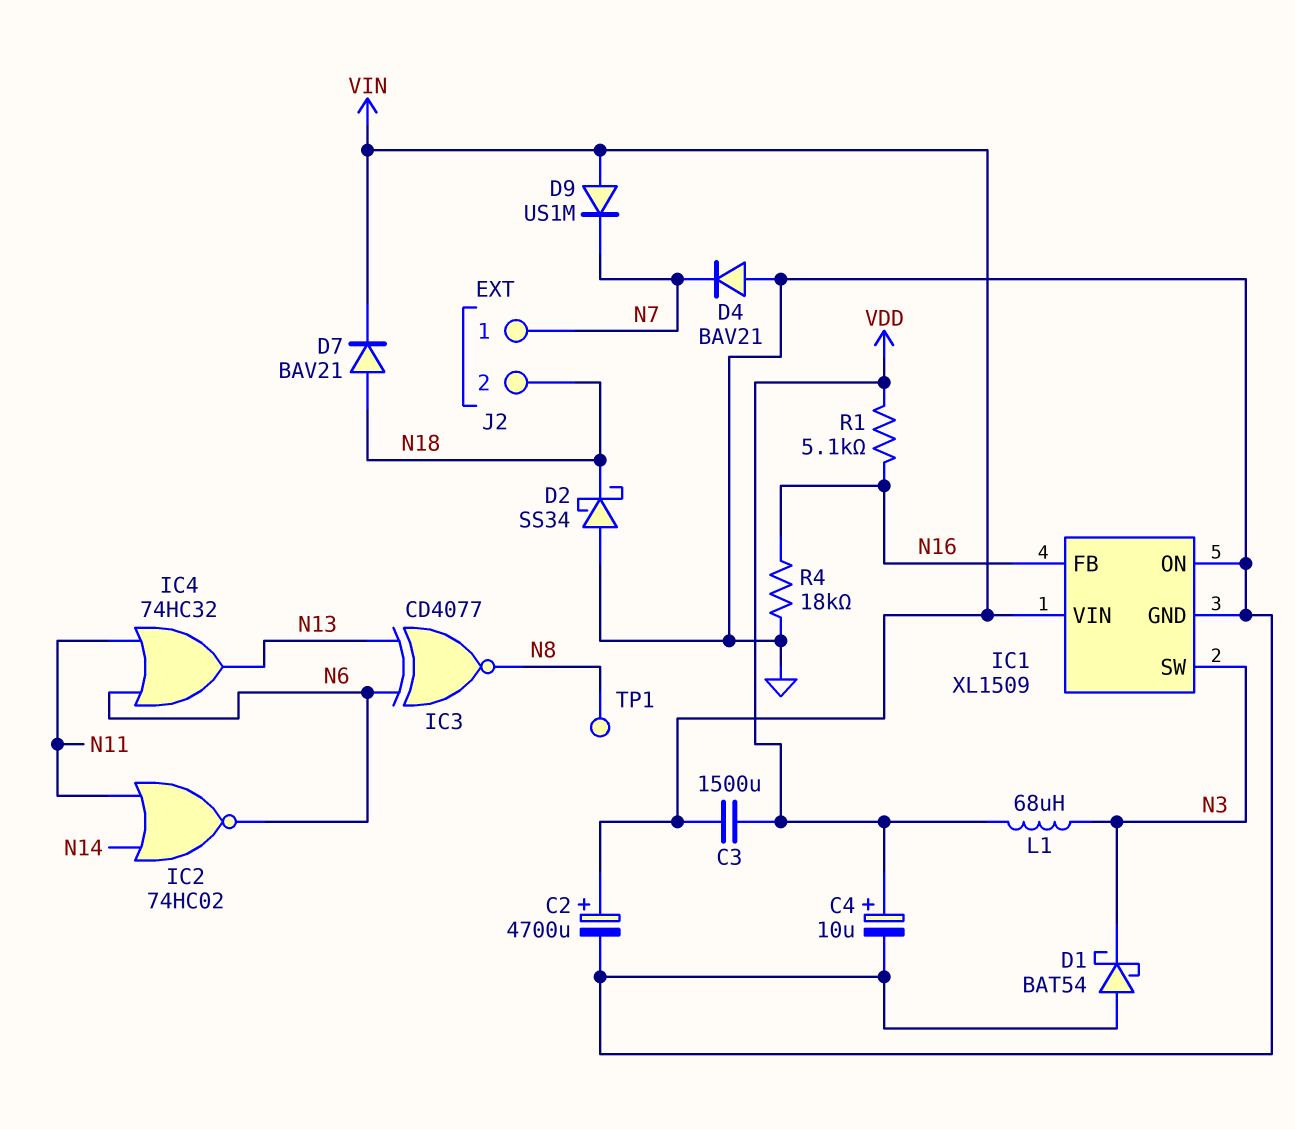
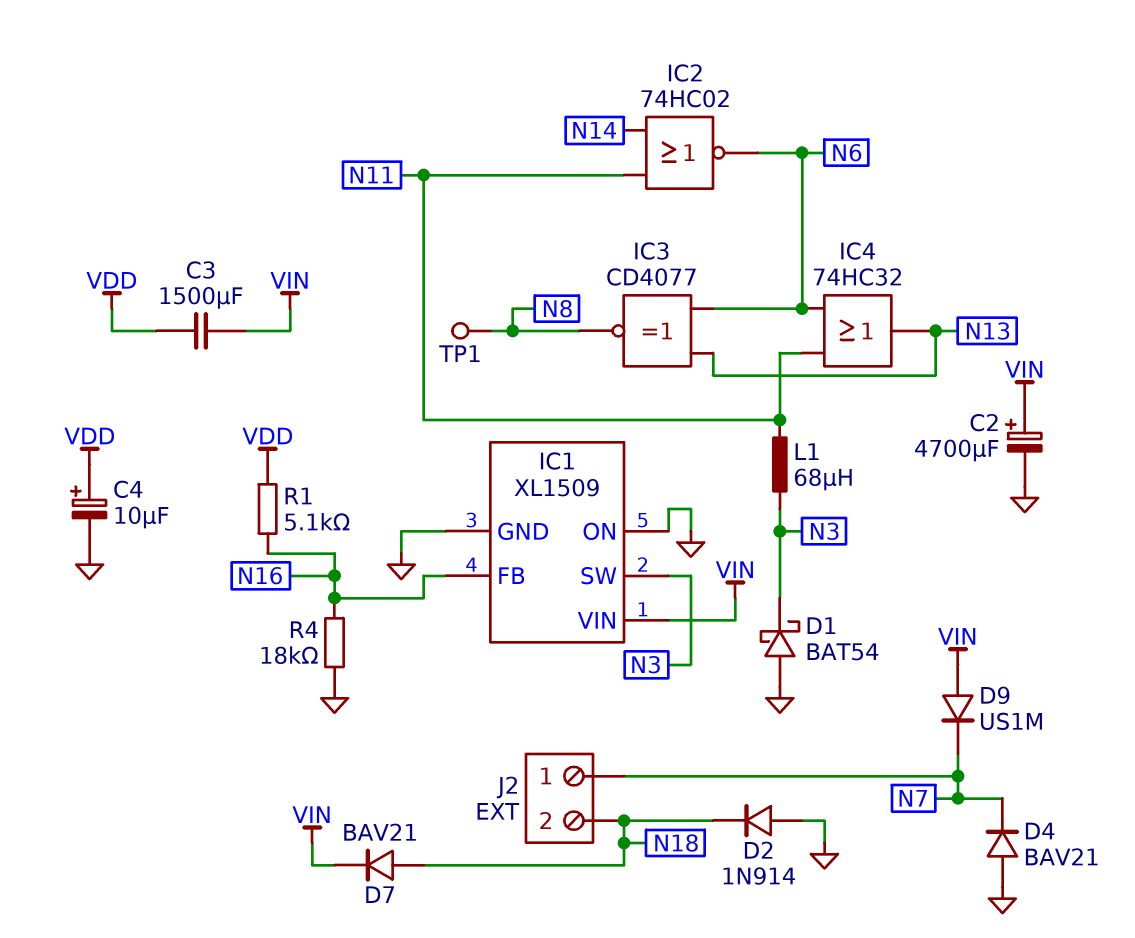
D2: schottky SS34 (A GND, K N18) -> diode 1N914 (A GND, K N18)
L1: 68uH (N3, VDD) -> 68uH (N3, N11)

